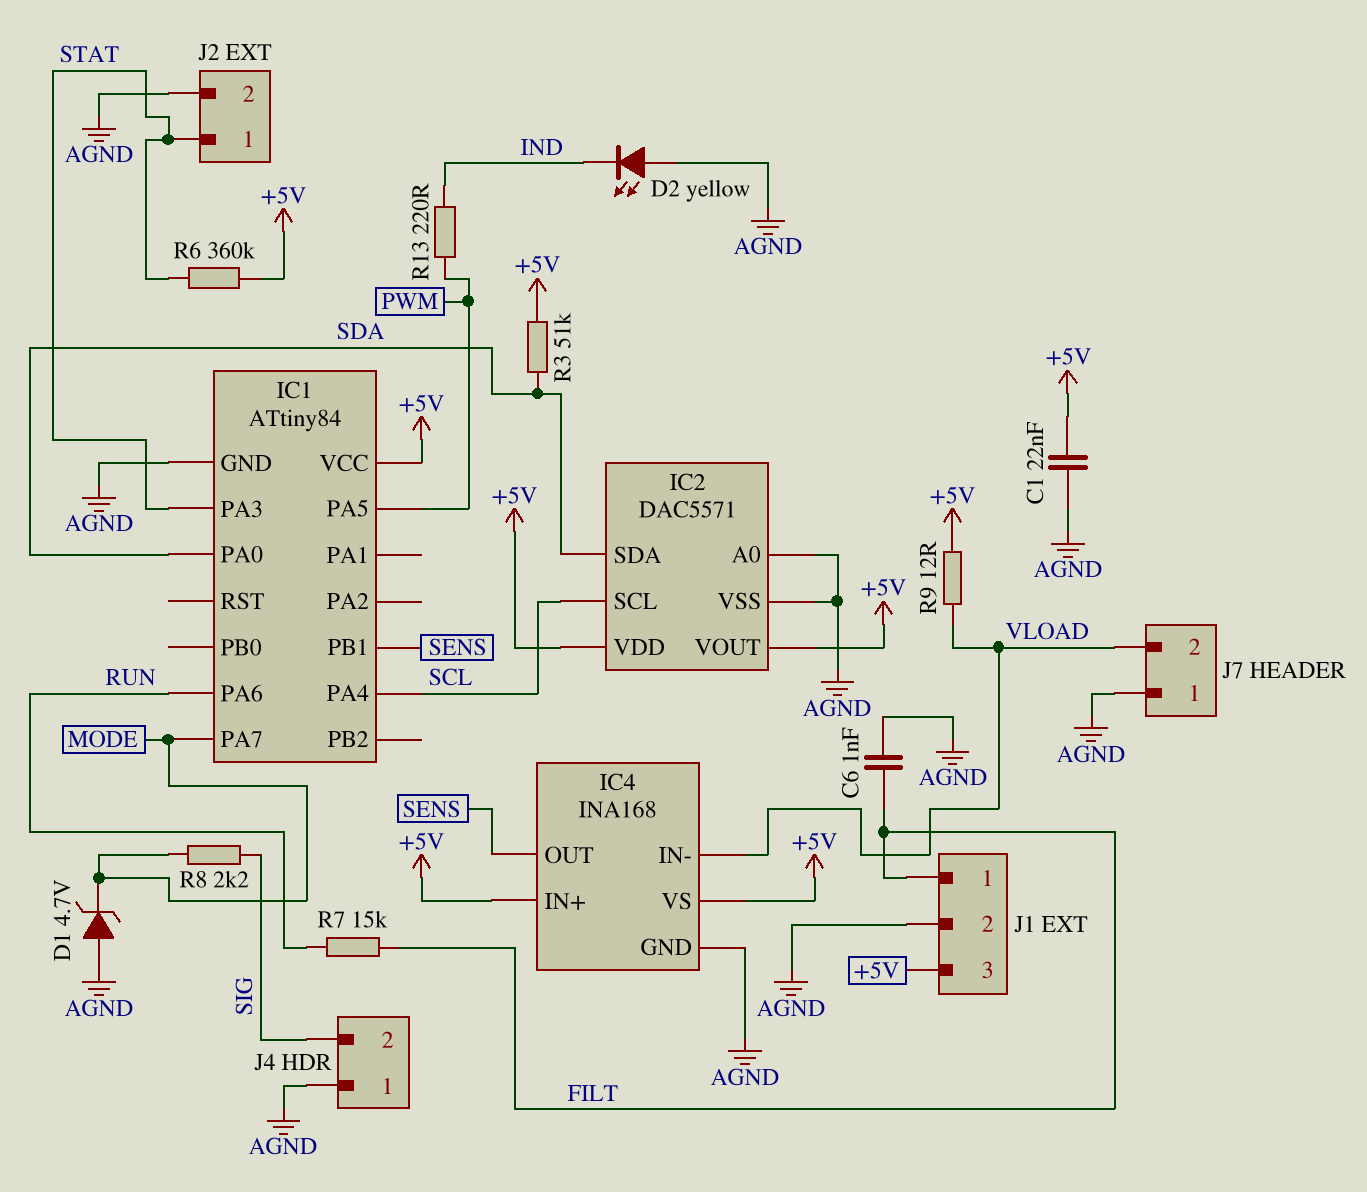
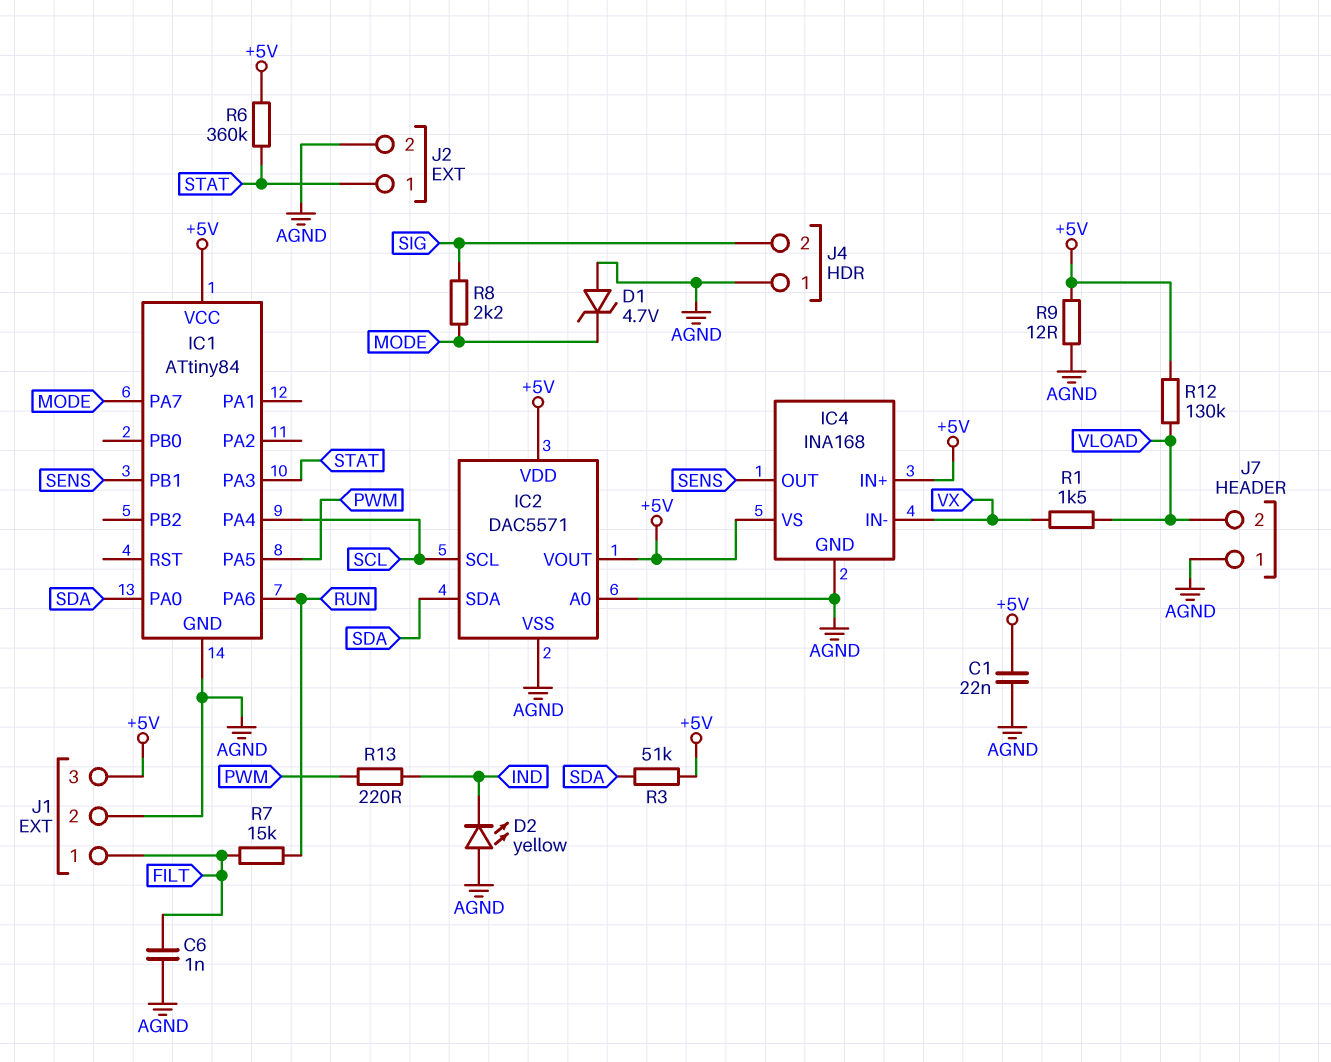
IC4 pin IN-: VLOAD -> VX
R1: none -> 1.5k (VLOAD, VX)
R9: 12 (+5V, VLOAD) -> 12 (+5V, AGND)
R12: none -> 130k (+5V, VLOAD)

